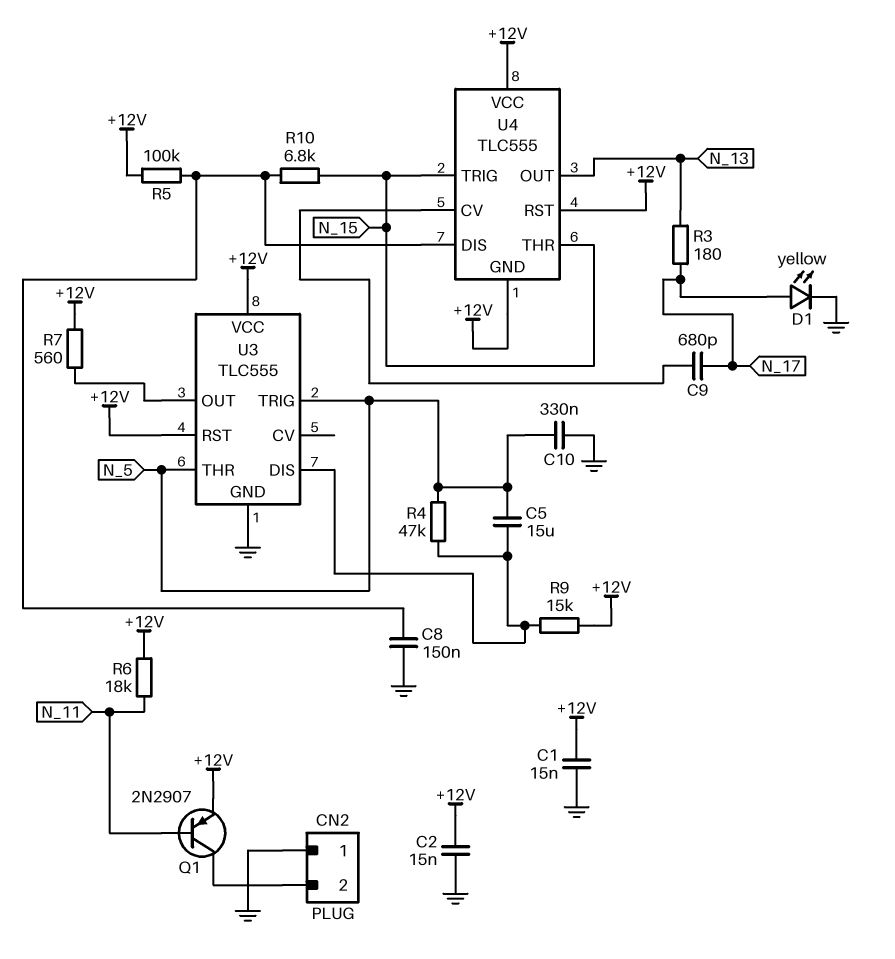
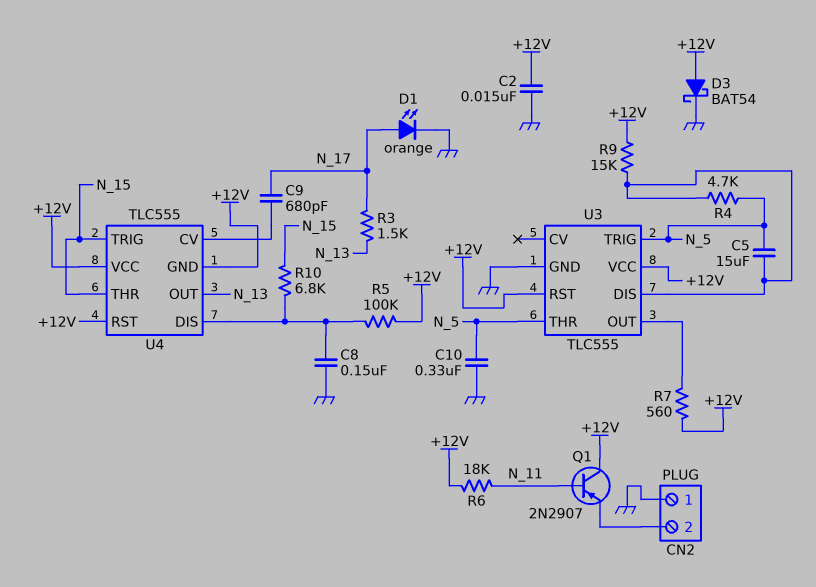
C1: 15nF (+12V, GND) -> none
D1: LED yellow (A N_17, K GND) -> LED orange (A N_17, K GND)
D3: none -> schottky BAT54 (A +12V, K GND)
Q1: PNP 2N2907 (B N_11, C CN2/2, E +12V) -> PNP 2N2907 (B N_11, C +12V, E CN2/2)
R3: 180 (N_13, N_17) -> 1.5k (N_13, N_17)
R4: 47k (N_5, U3/DIS) -> 4.7k (N_5, U3/DIS)

